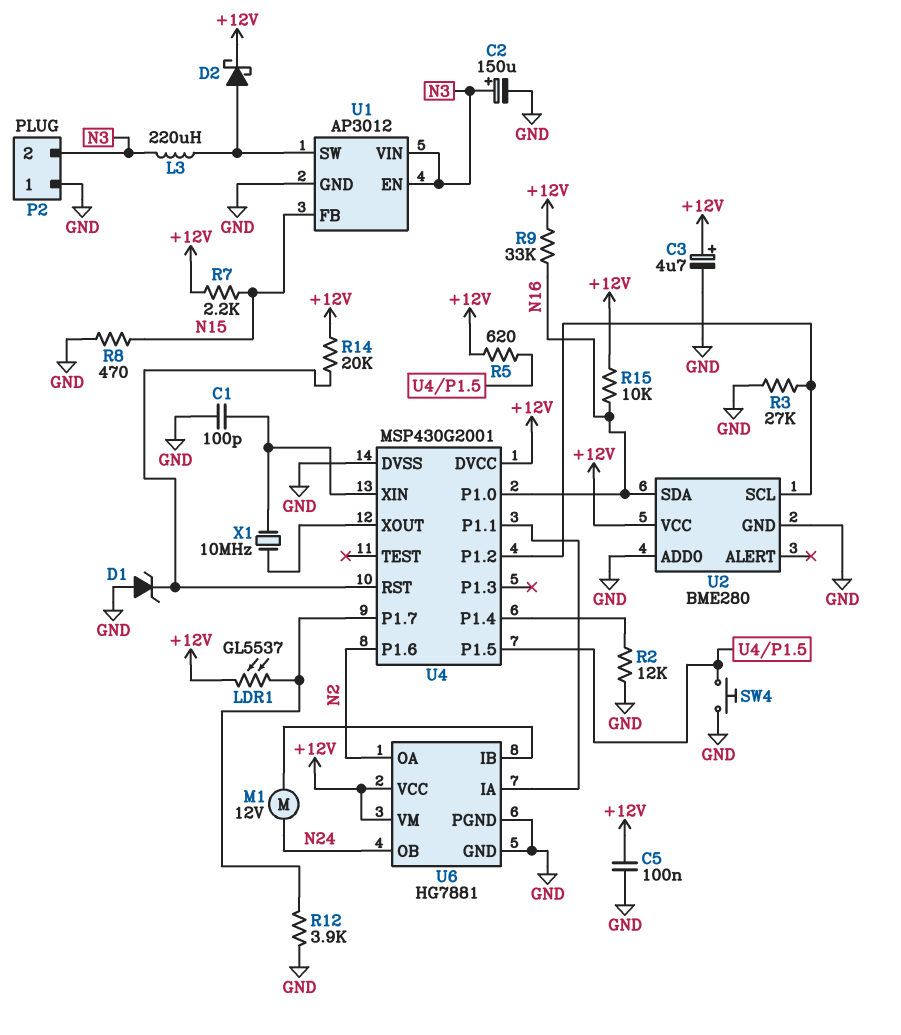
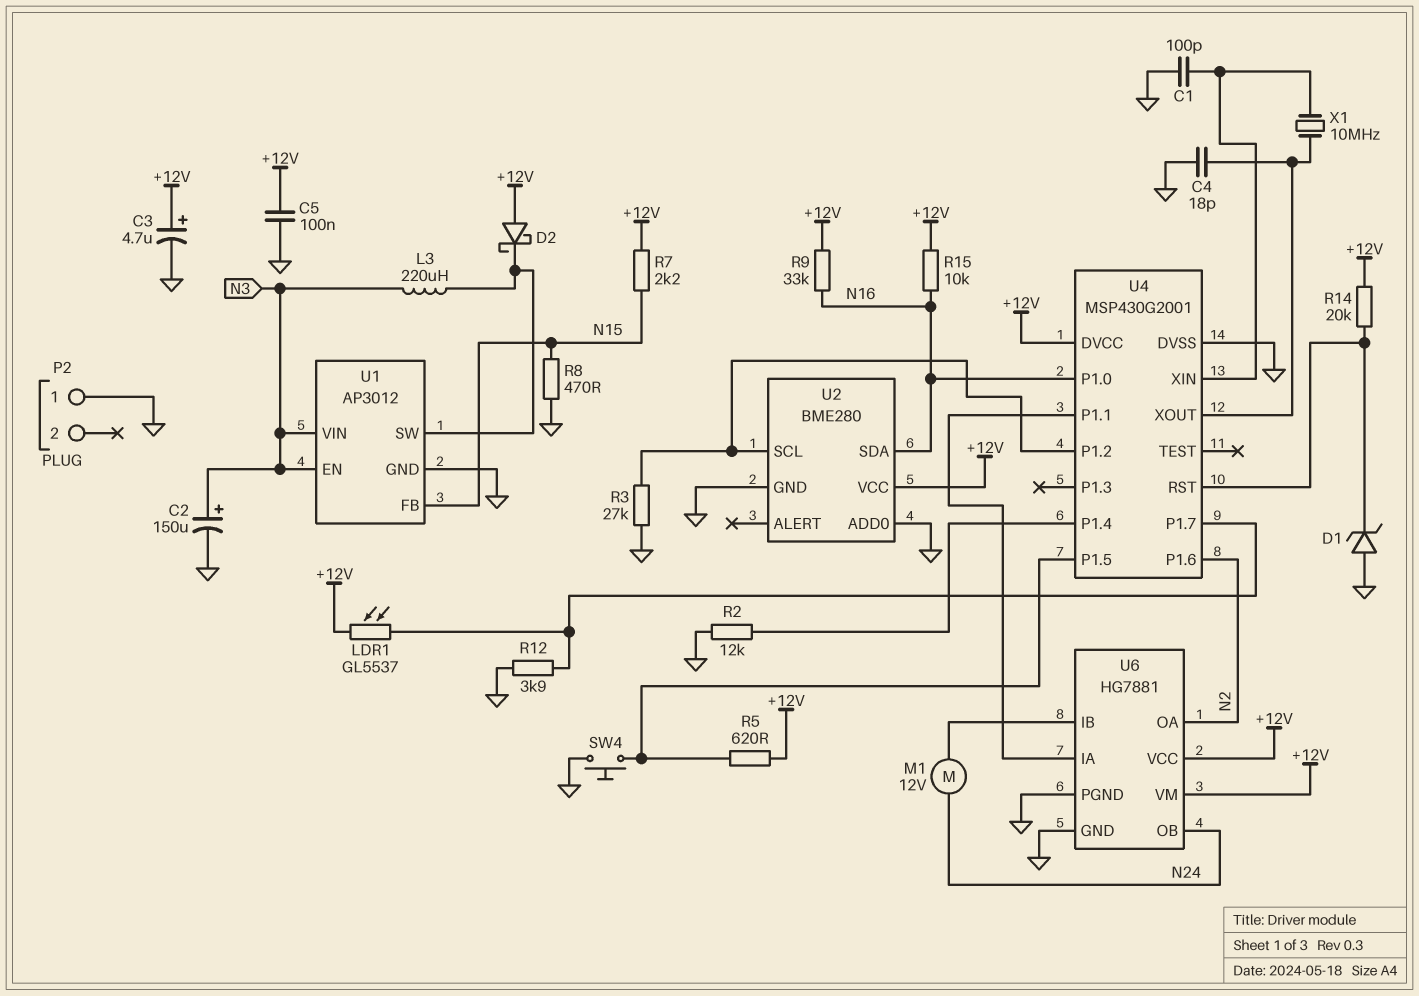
C4: none -> 18pF (GND, U4/XOUT)
D2: schottky (A U1/SW, K +12V) -> schottky (A +12V, K U1/SW)
P2 pin 2: N3 -> none

